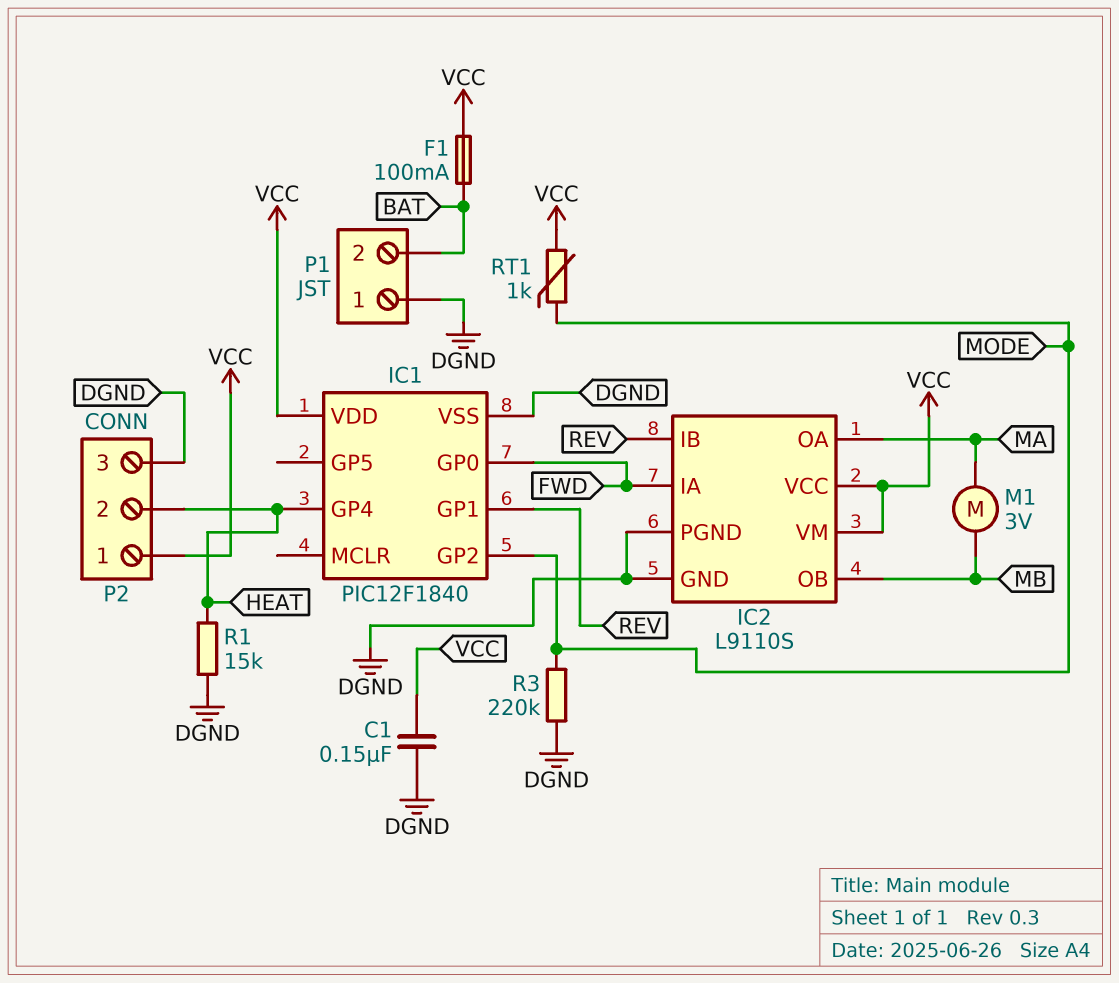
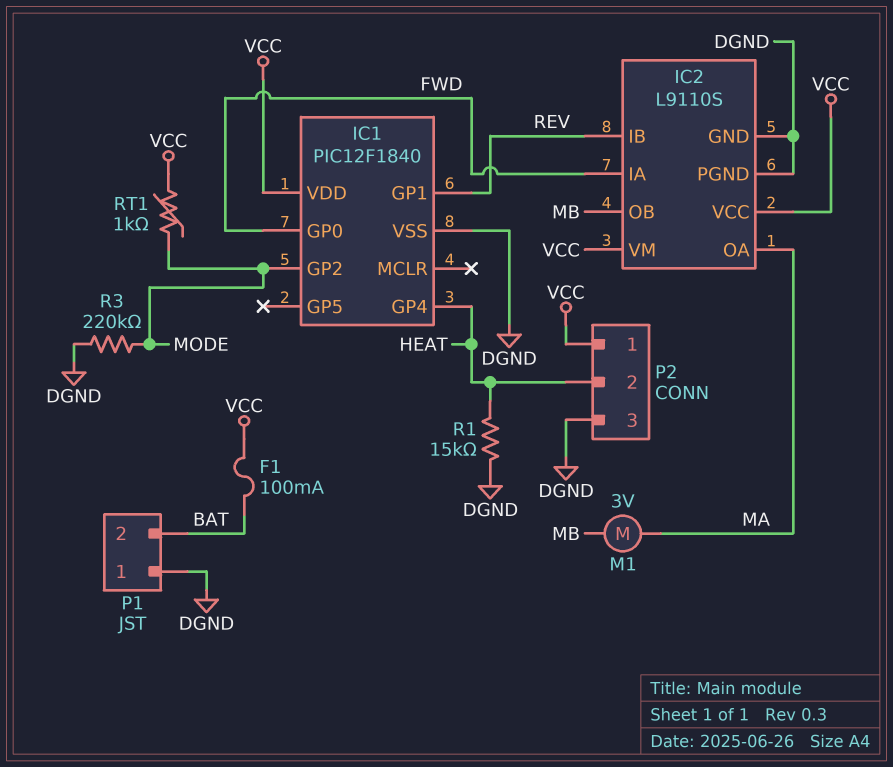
C1: 150nF (DGND, VCC) -> none

